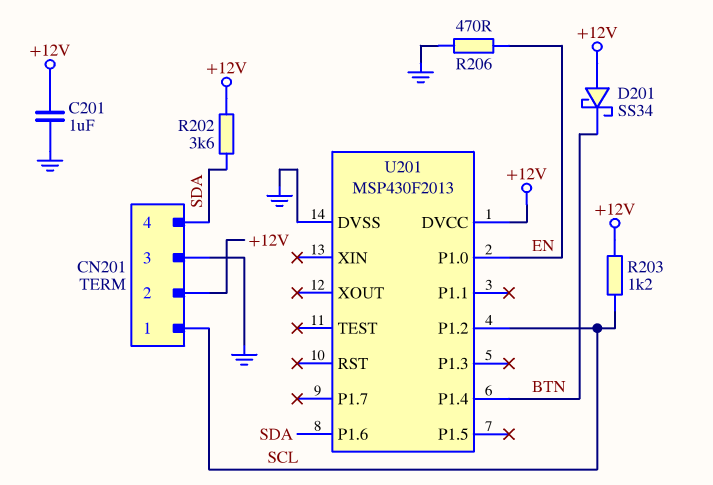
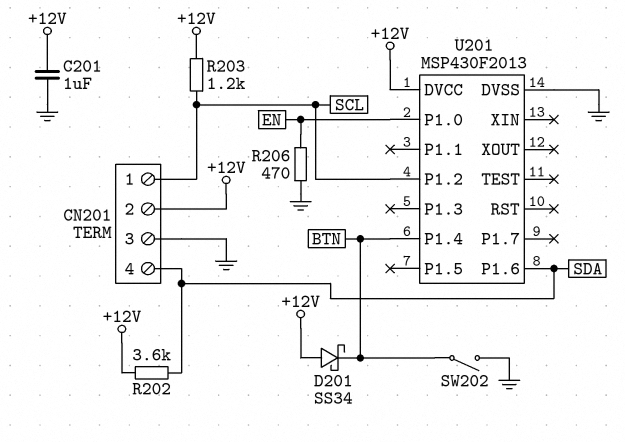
SW202: none -> switch (BTN, GND)

